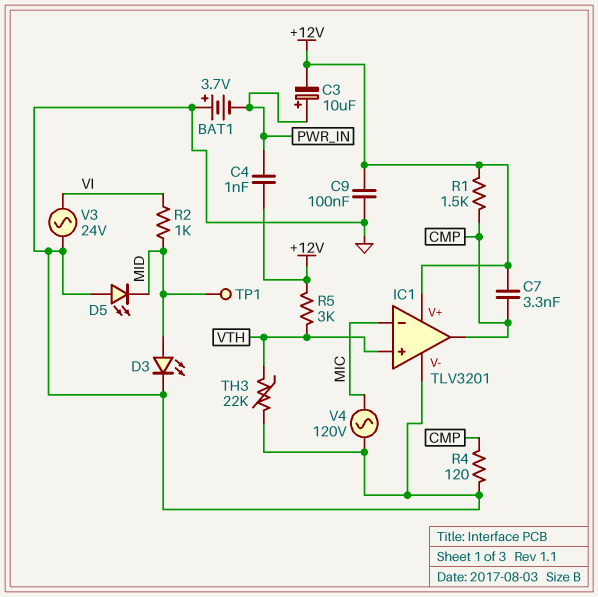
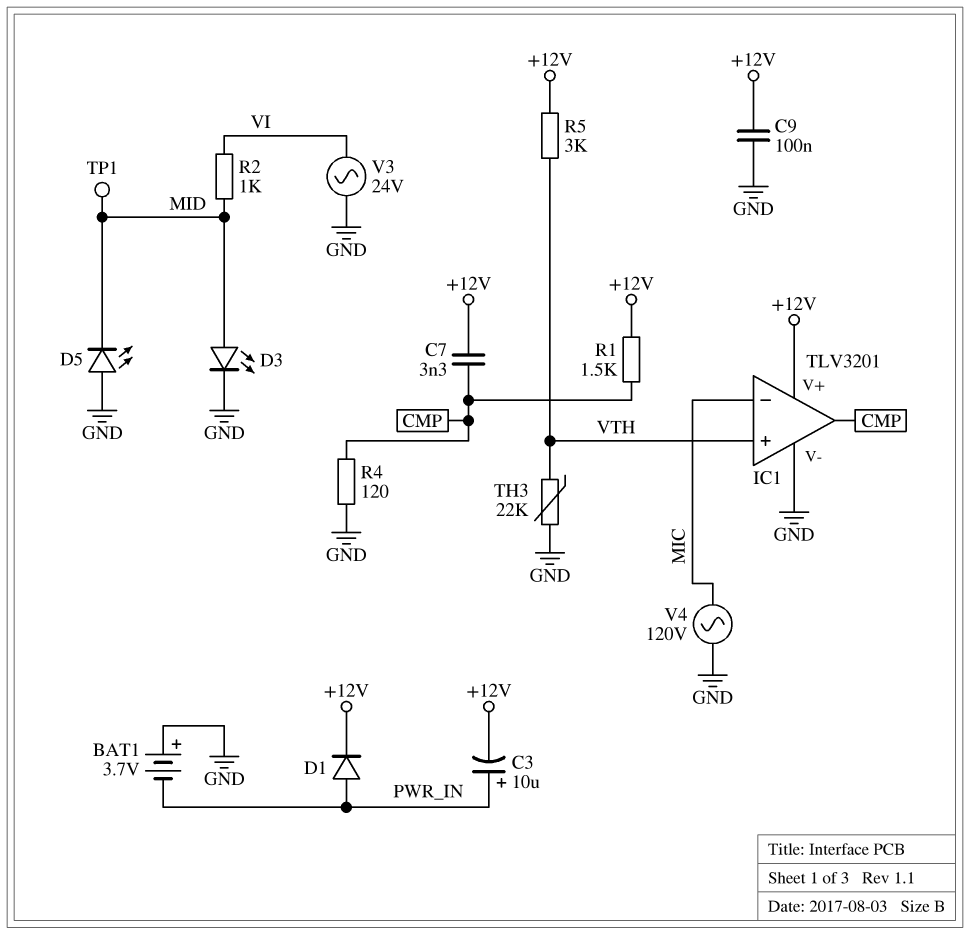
C4: 1nF (+12V, PWR_IN) -> none
D1: none -> diode (A PWR_IN, K +12V)

